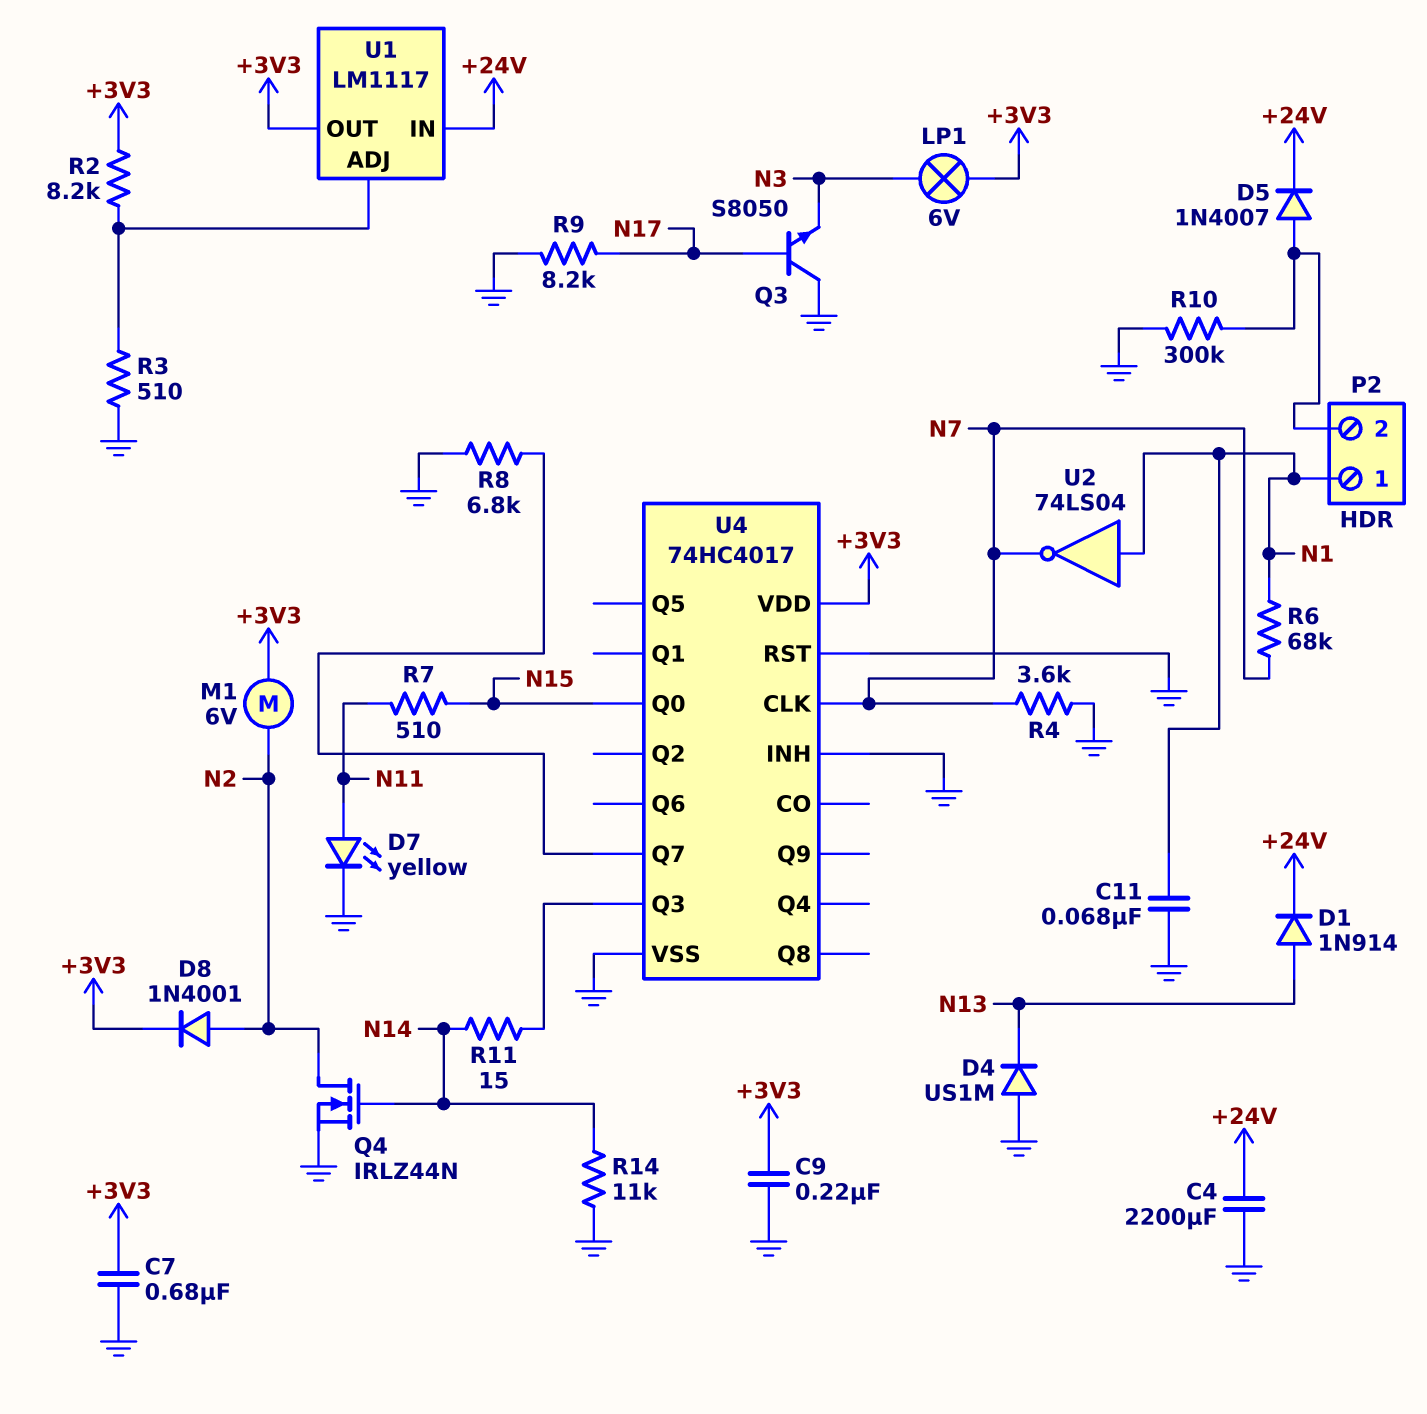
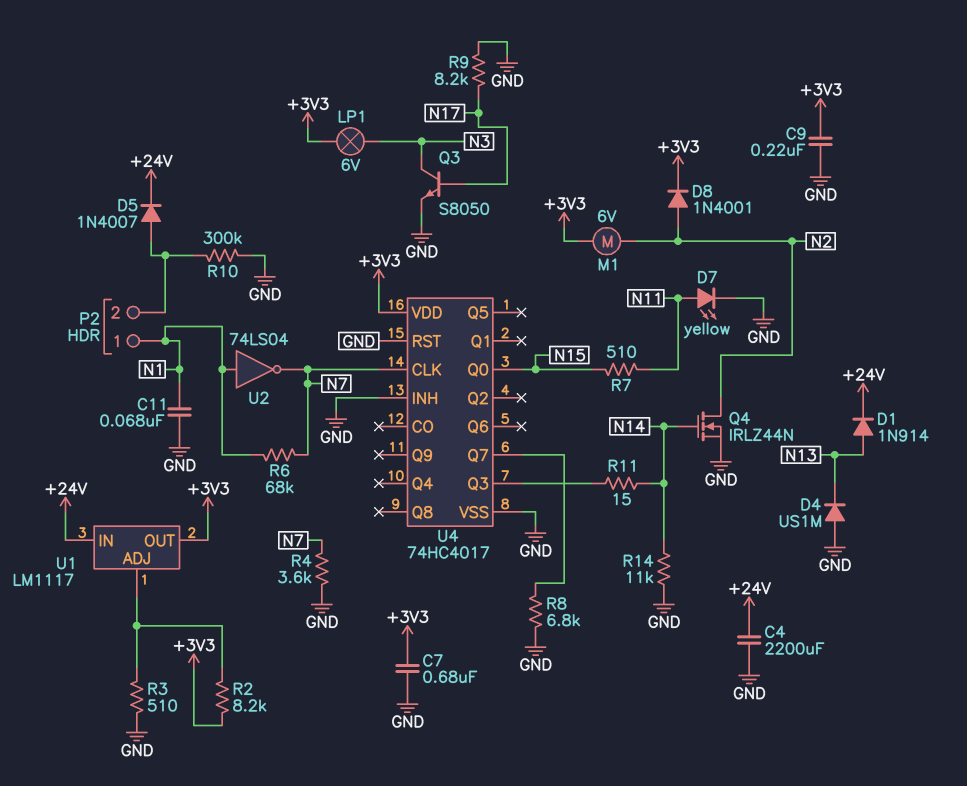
Q3: NPN S8050 (B N17, C GND, E N3) -> NPN S8050 (B N17, C N3, E GND)

